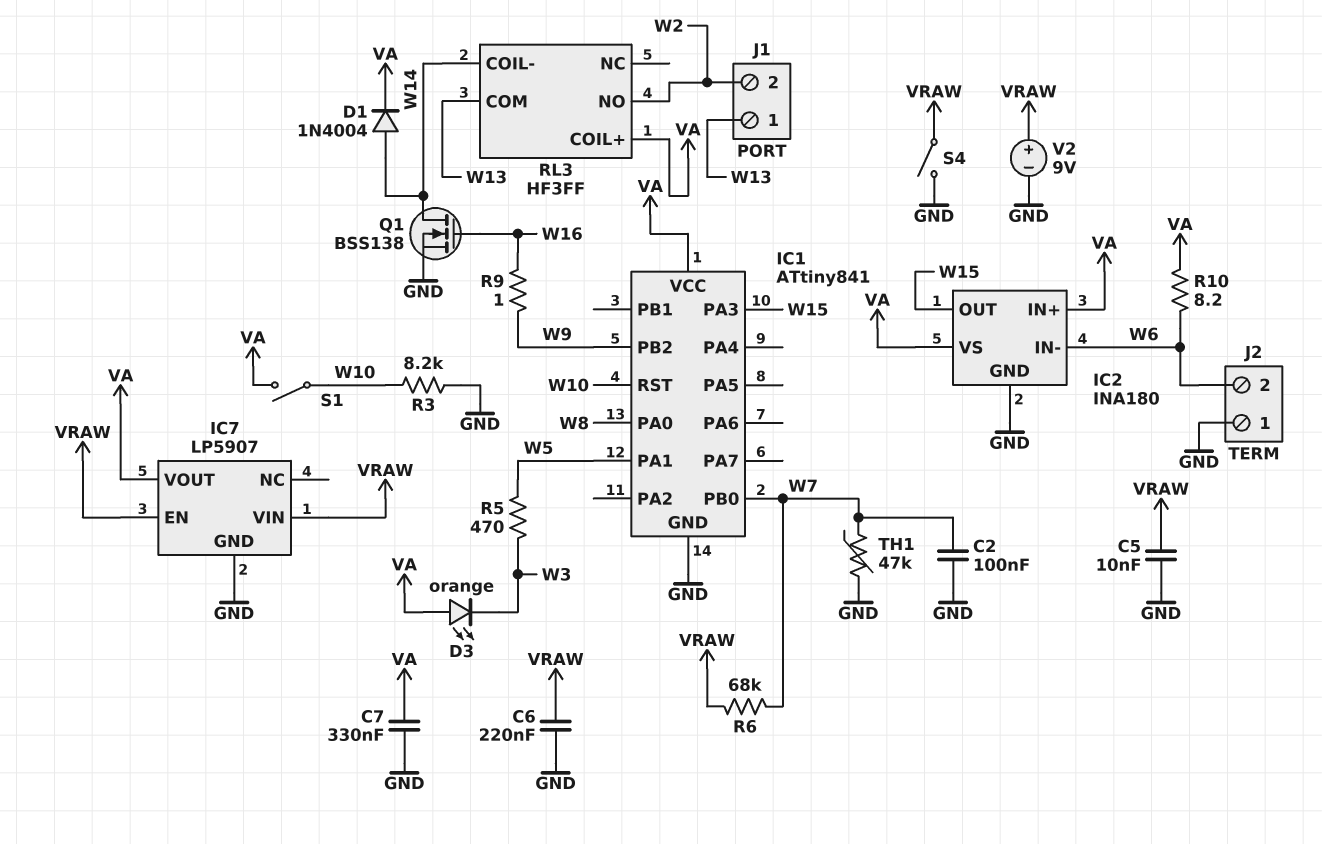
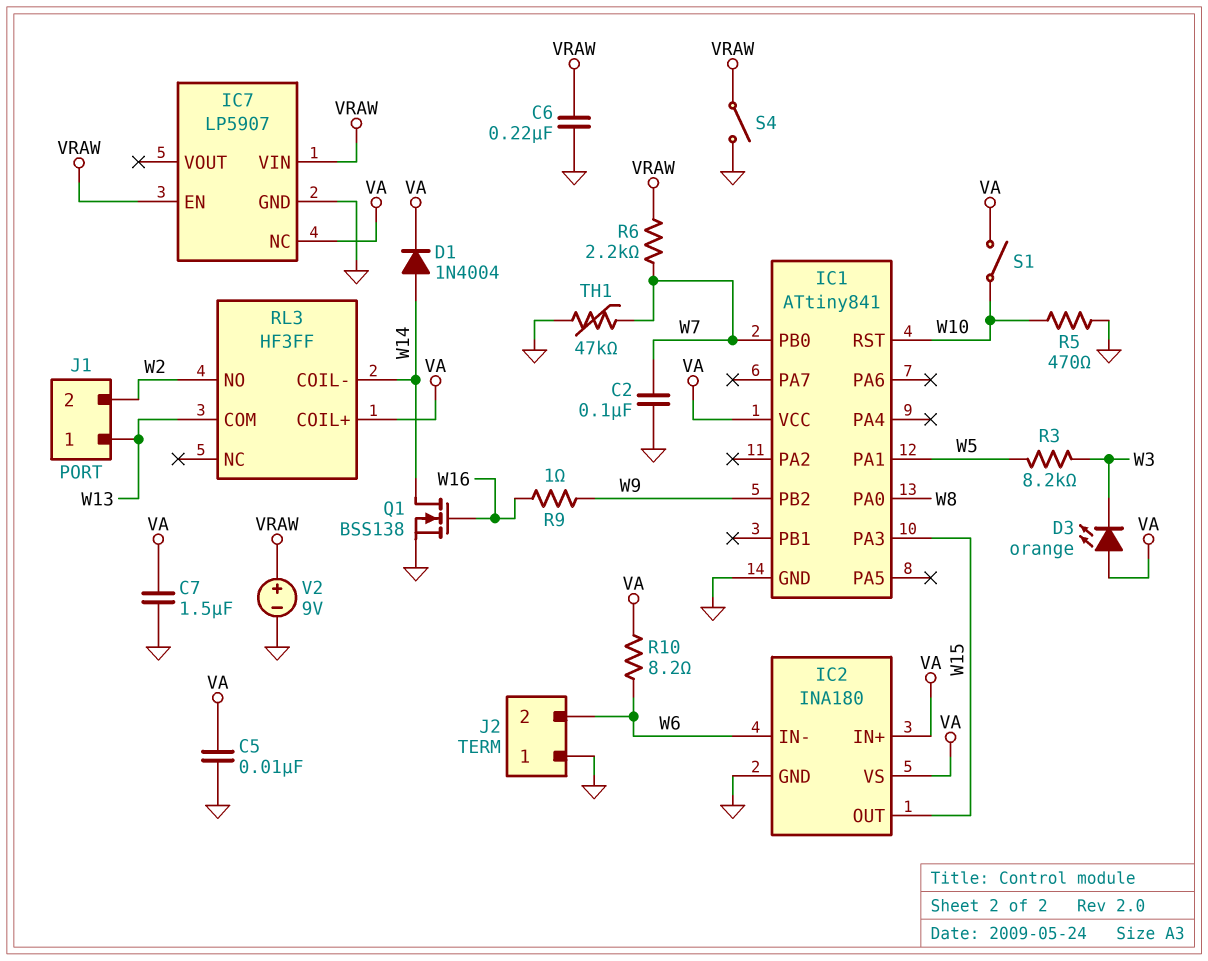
C5: 10nF (GND, VRAW) -> 10nF (GND, VA)
C7: 330nF (GND, VA) -> 1.5uF (GND, VA)
IC7 pin NC: none -> VA
IC7 pin VOUT: VA -> none
R3: 8.2k (GND, W10) -> 8.2k (W3, W5)
R5: 470 (W3, W5) -> 470 (GND, W10)
R6: 68k (VRAW, W7) -> 2.2k (VRAW, W7)

